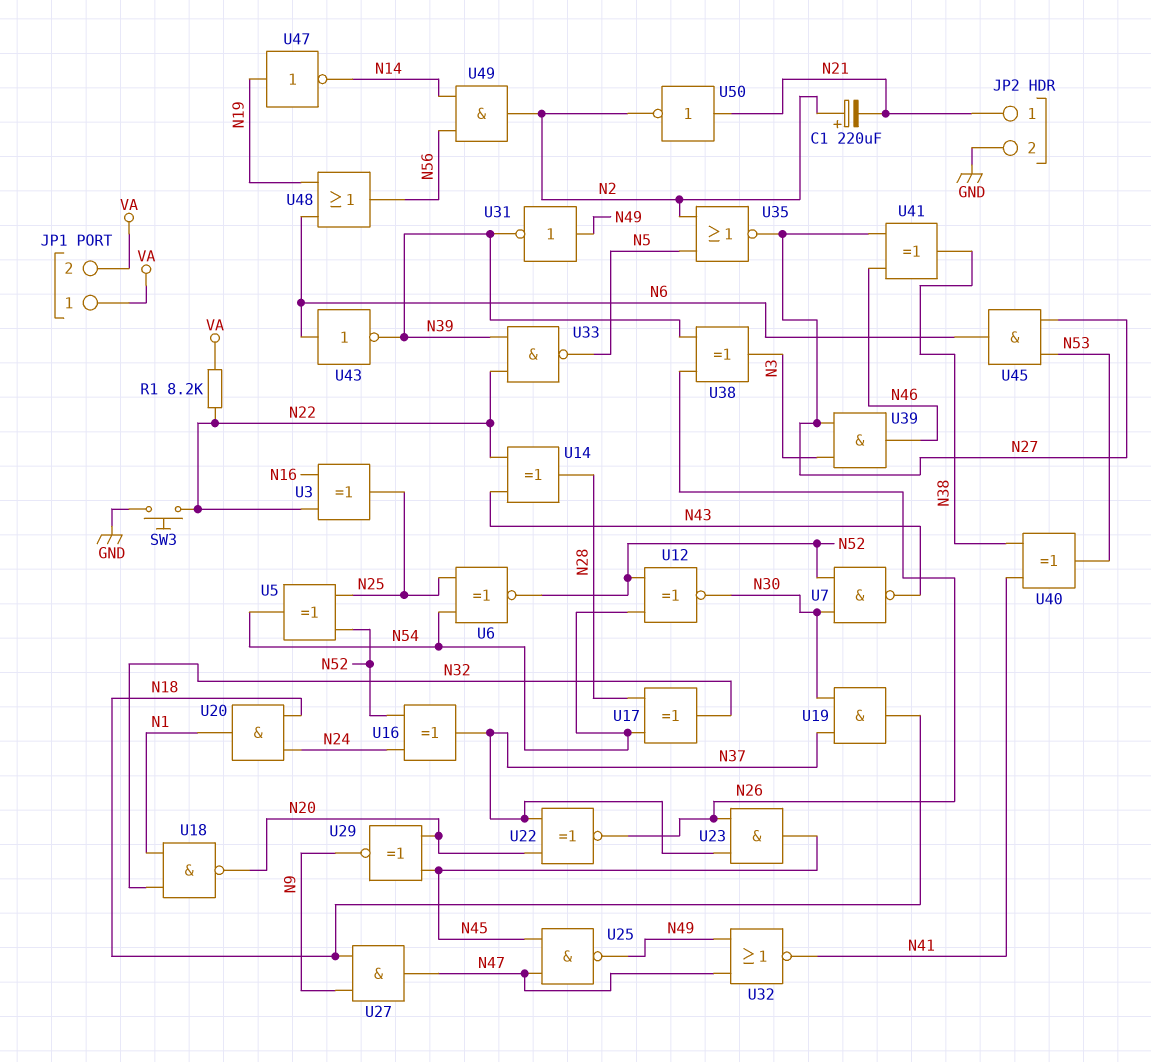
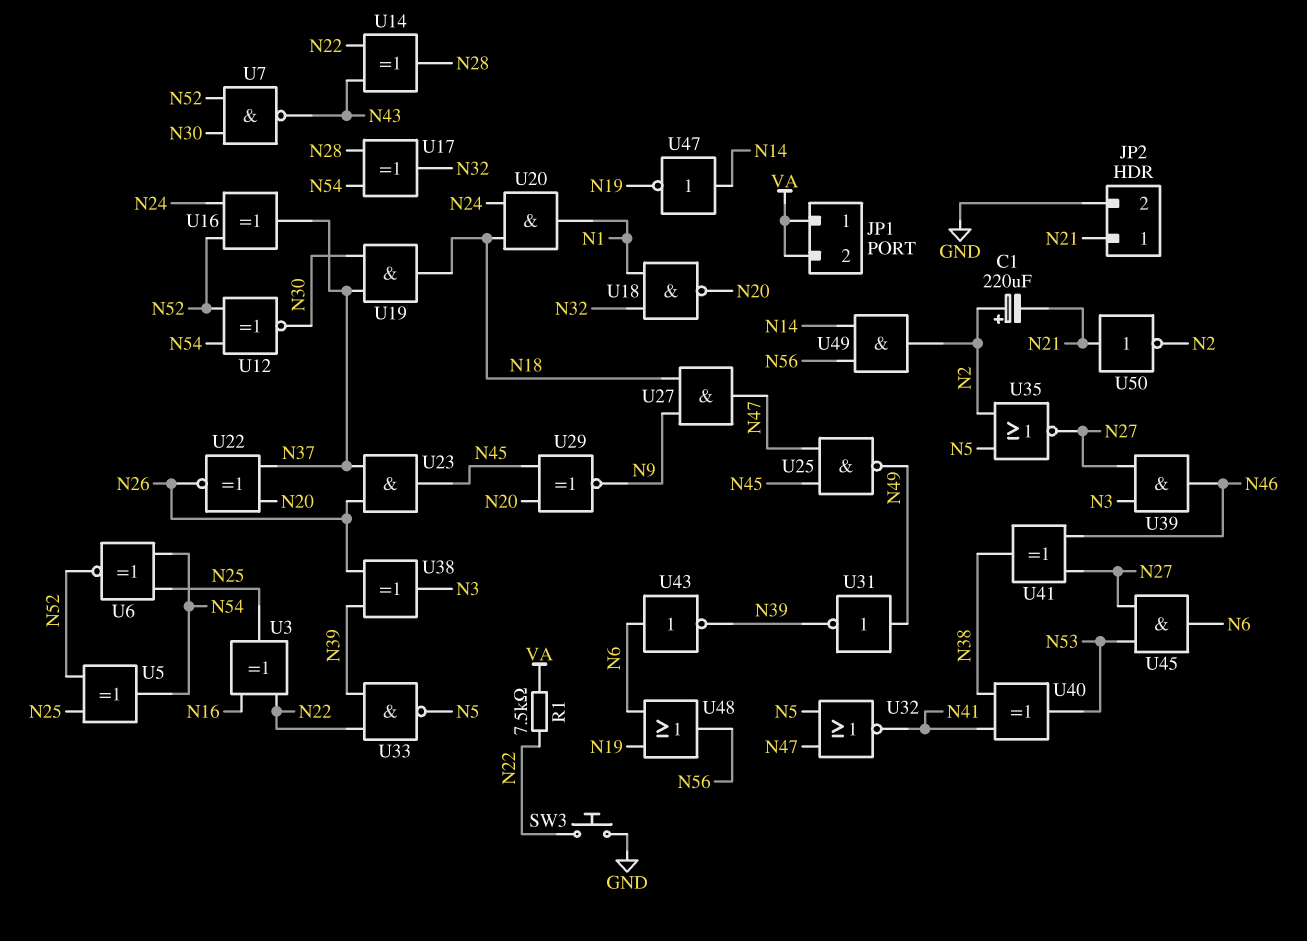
R1: 8.2k (N22, VA) -> 7.5k (N22, VA)
U32: NOR (in N47, in N49, out N41) -> NOR (in N5, in N47, out N41)
U47: NOT (in N19, out N14) -> NOT (in N14, out N19)

